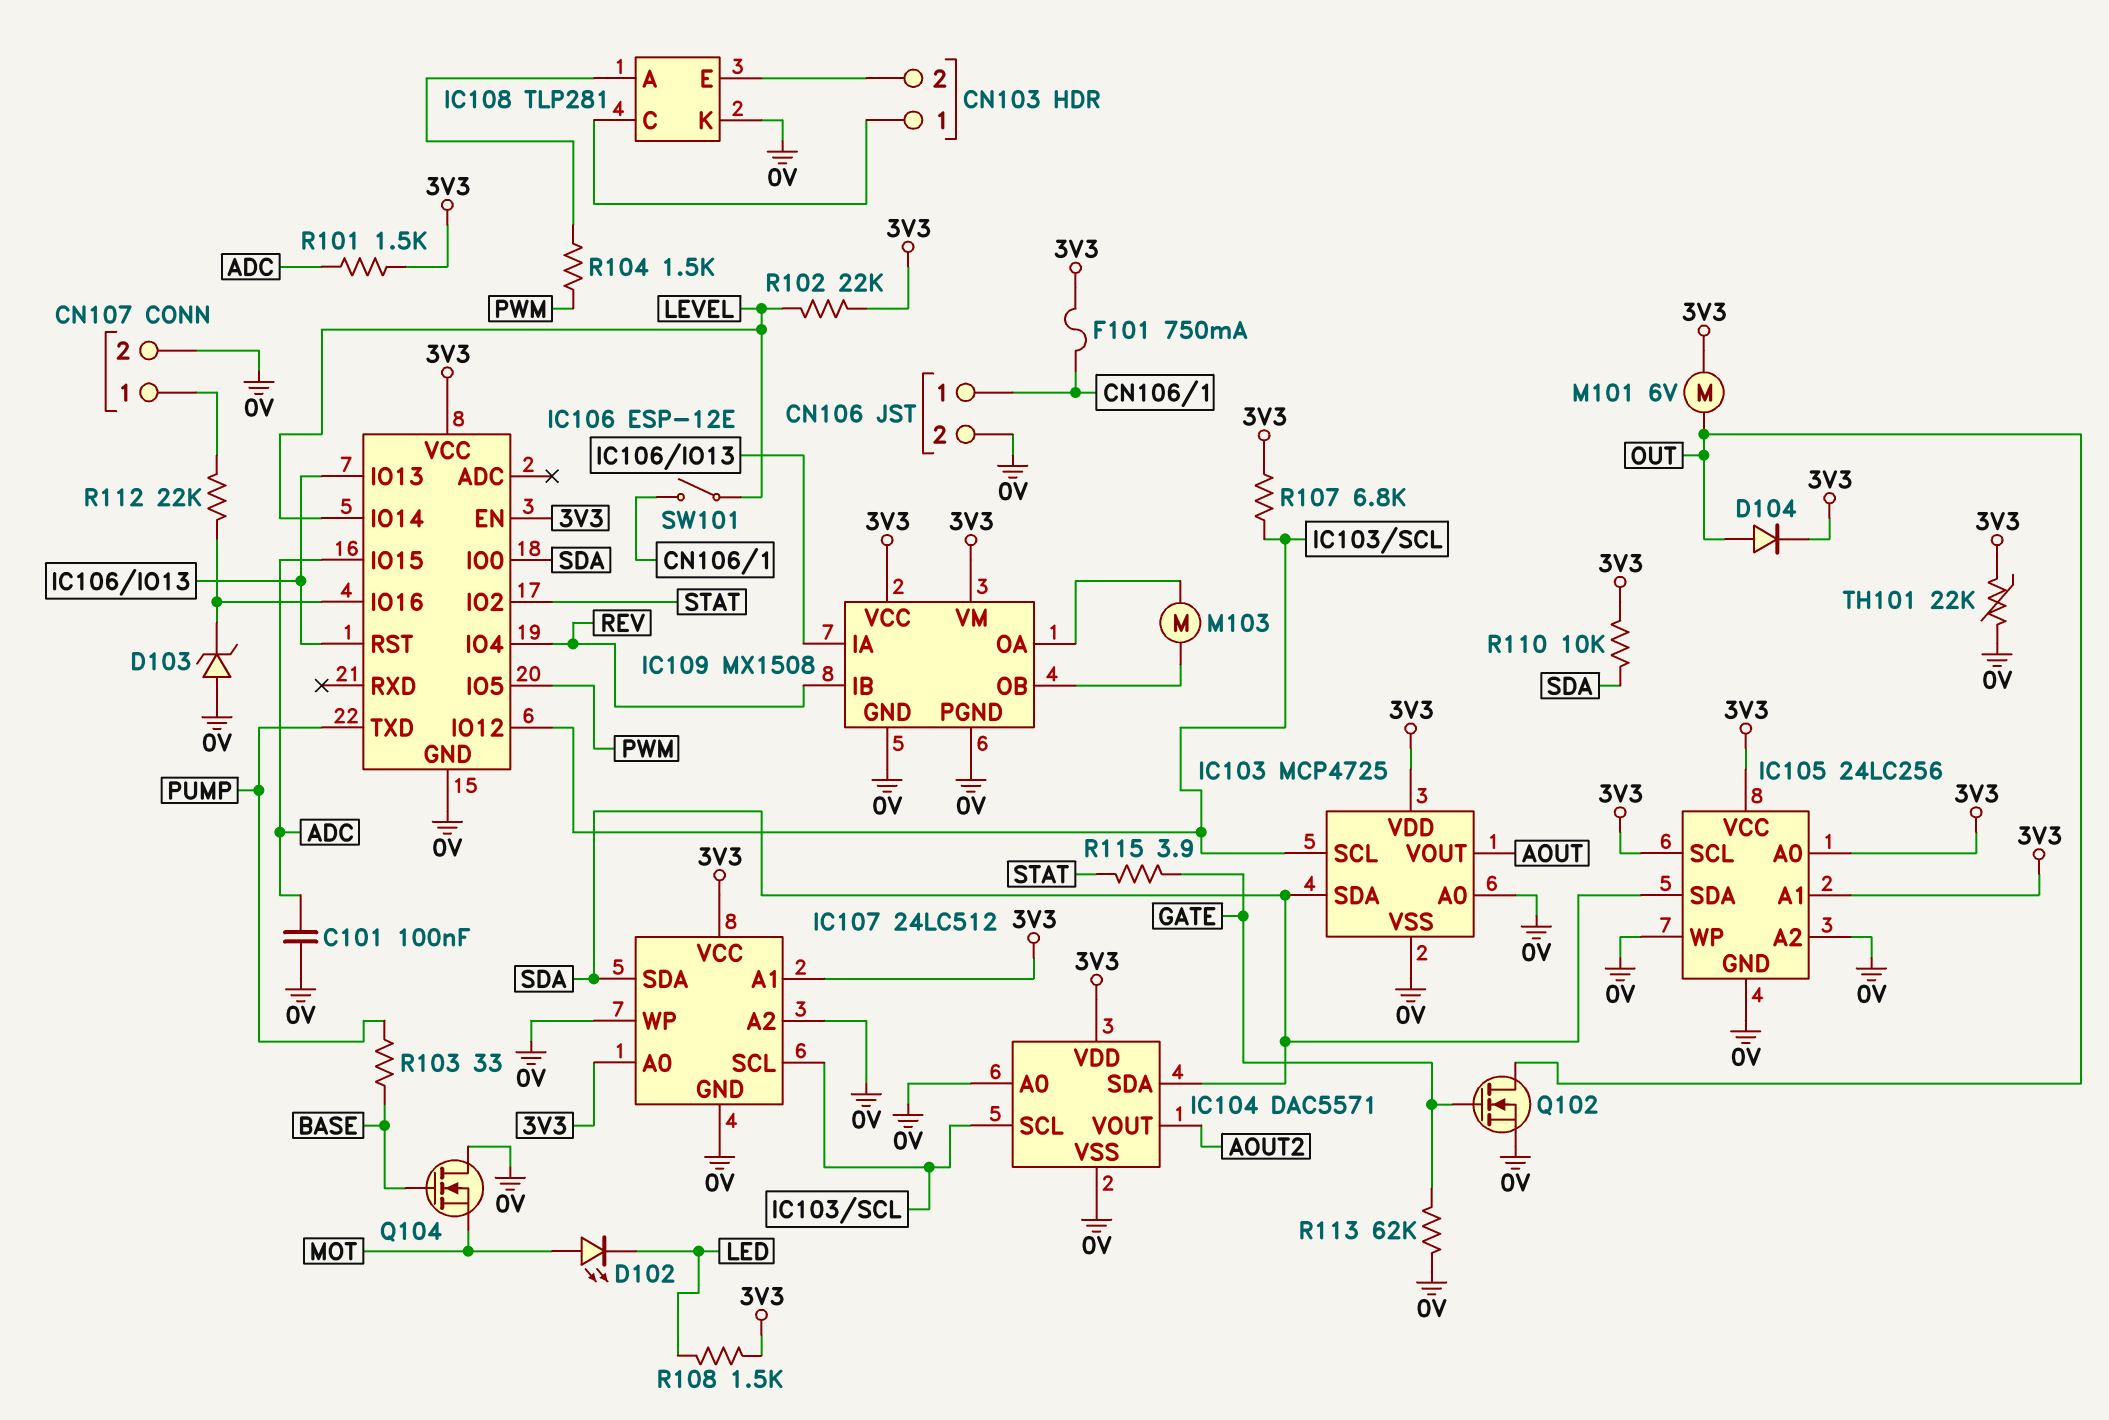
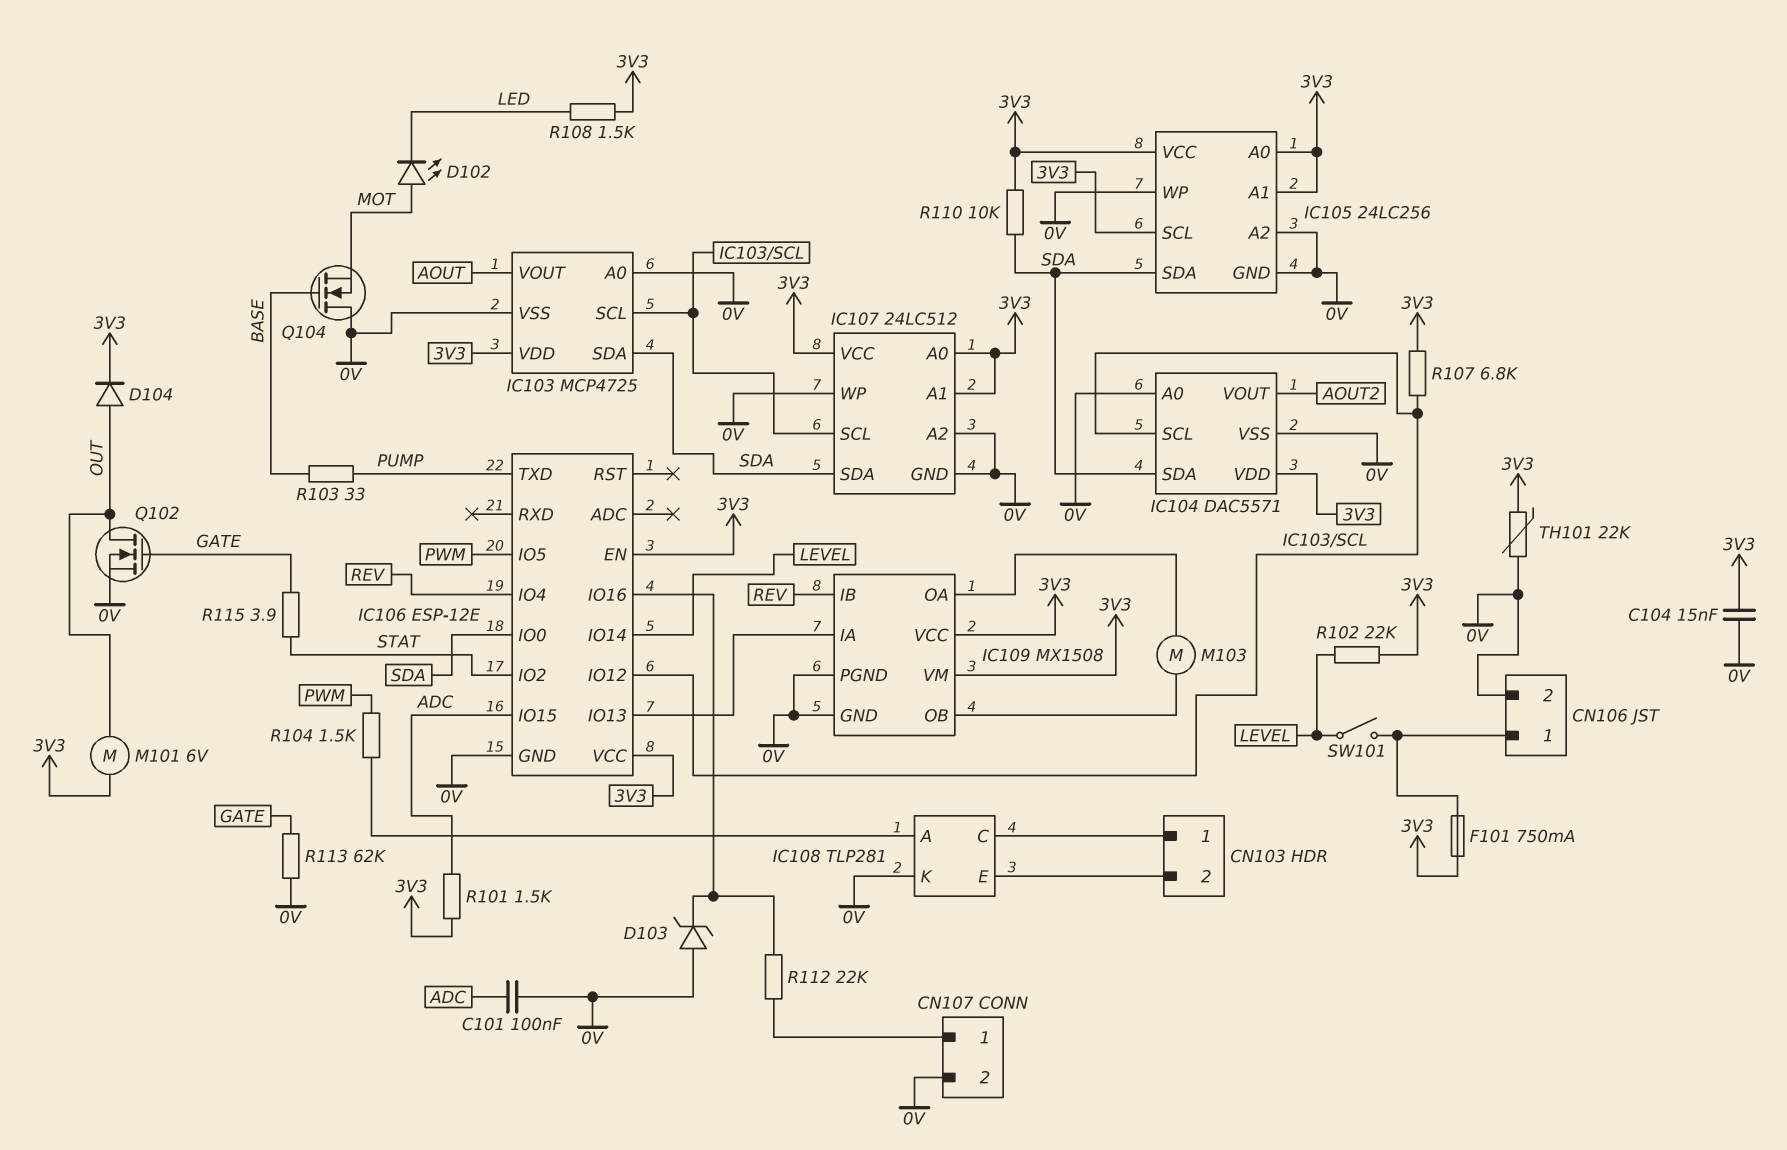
C104: none -> 15nF (0V, 3V3)
IC106 pin RST: IC106/IO13 -> none

